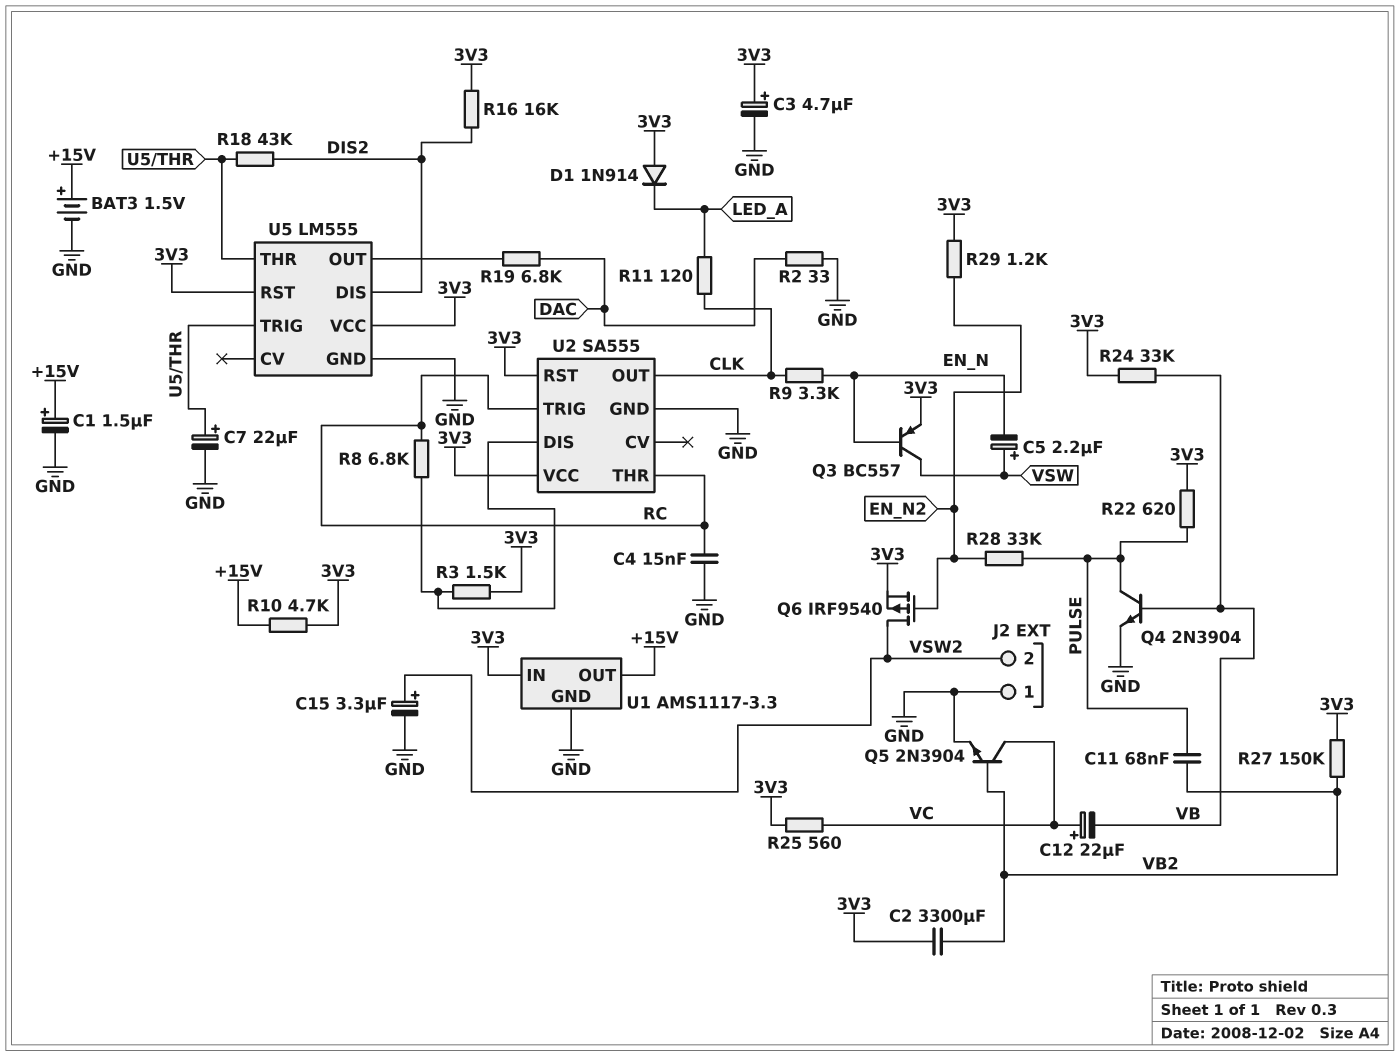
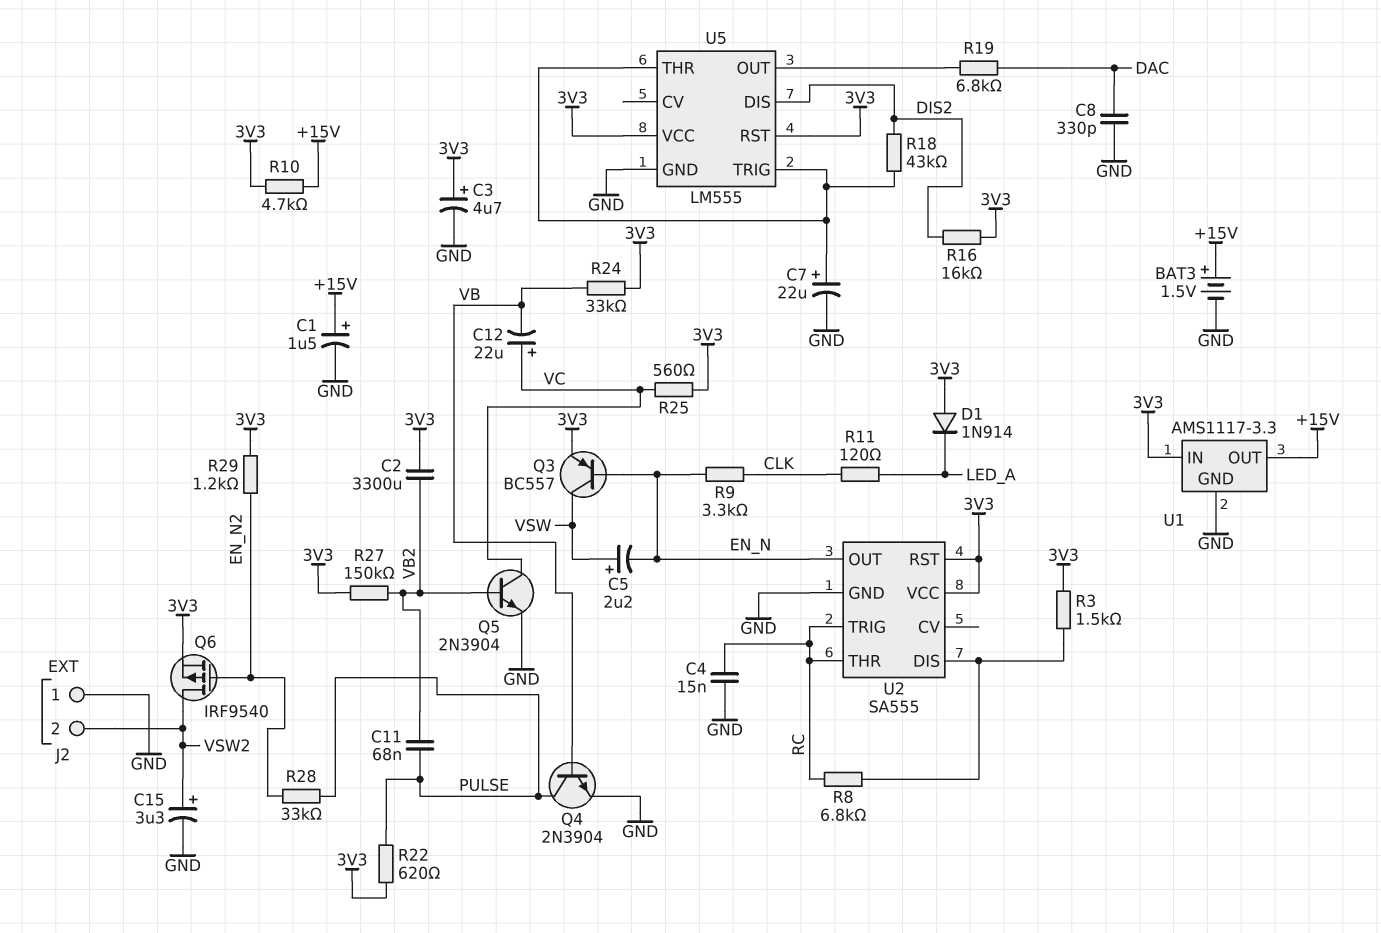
C8: none -> 330pF (DAC, GND)
R2: 33 (DAC, GND) -> none
U2 pin OUT: CLK -> EN_N

